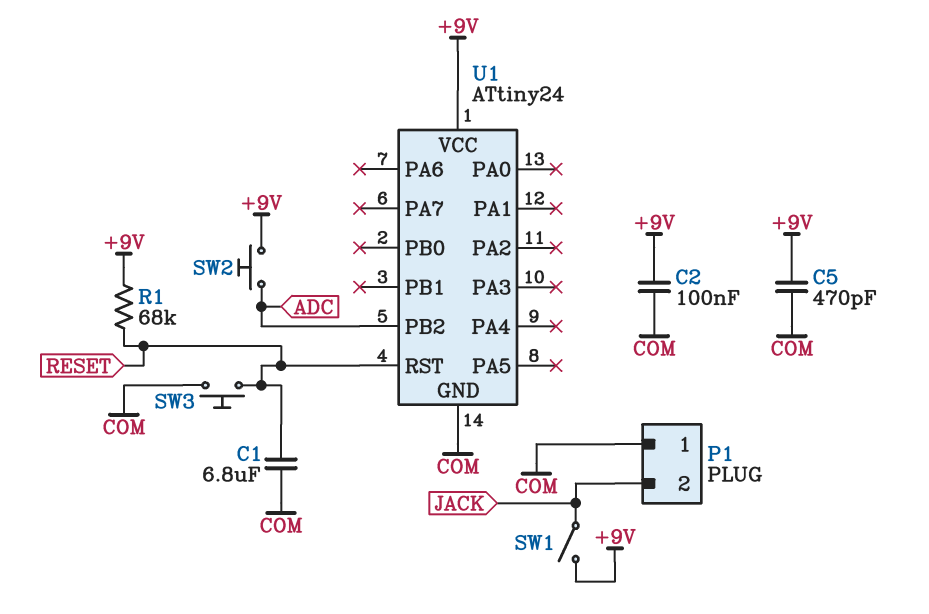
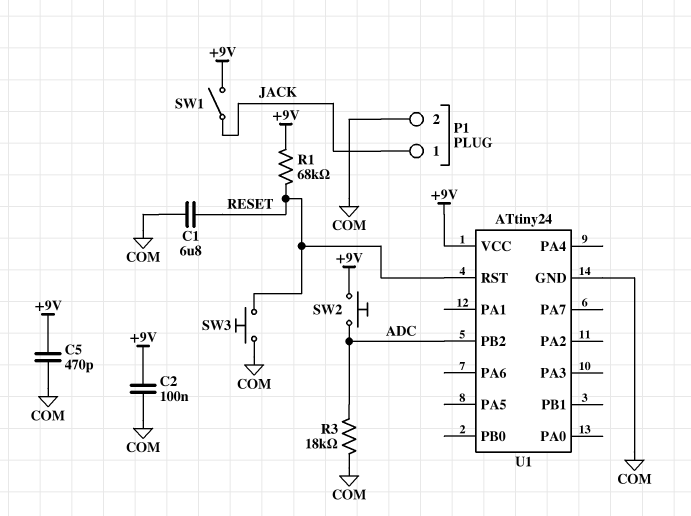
P1 pin 1: COM -> JACK
P1 pin 2: JACK -> COM
R3: none -> 18k (ADC, COM)

